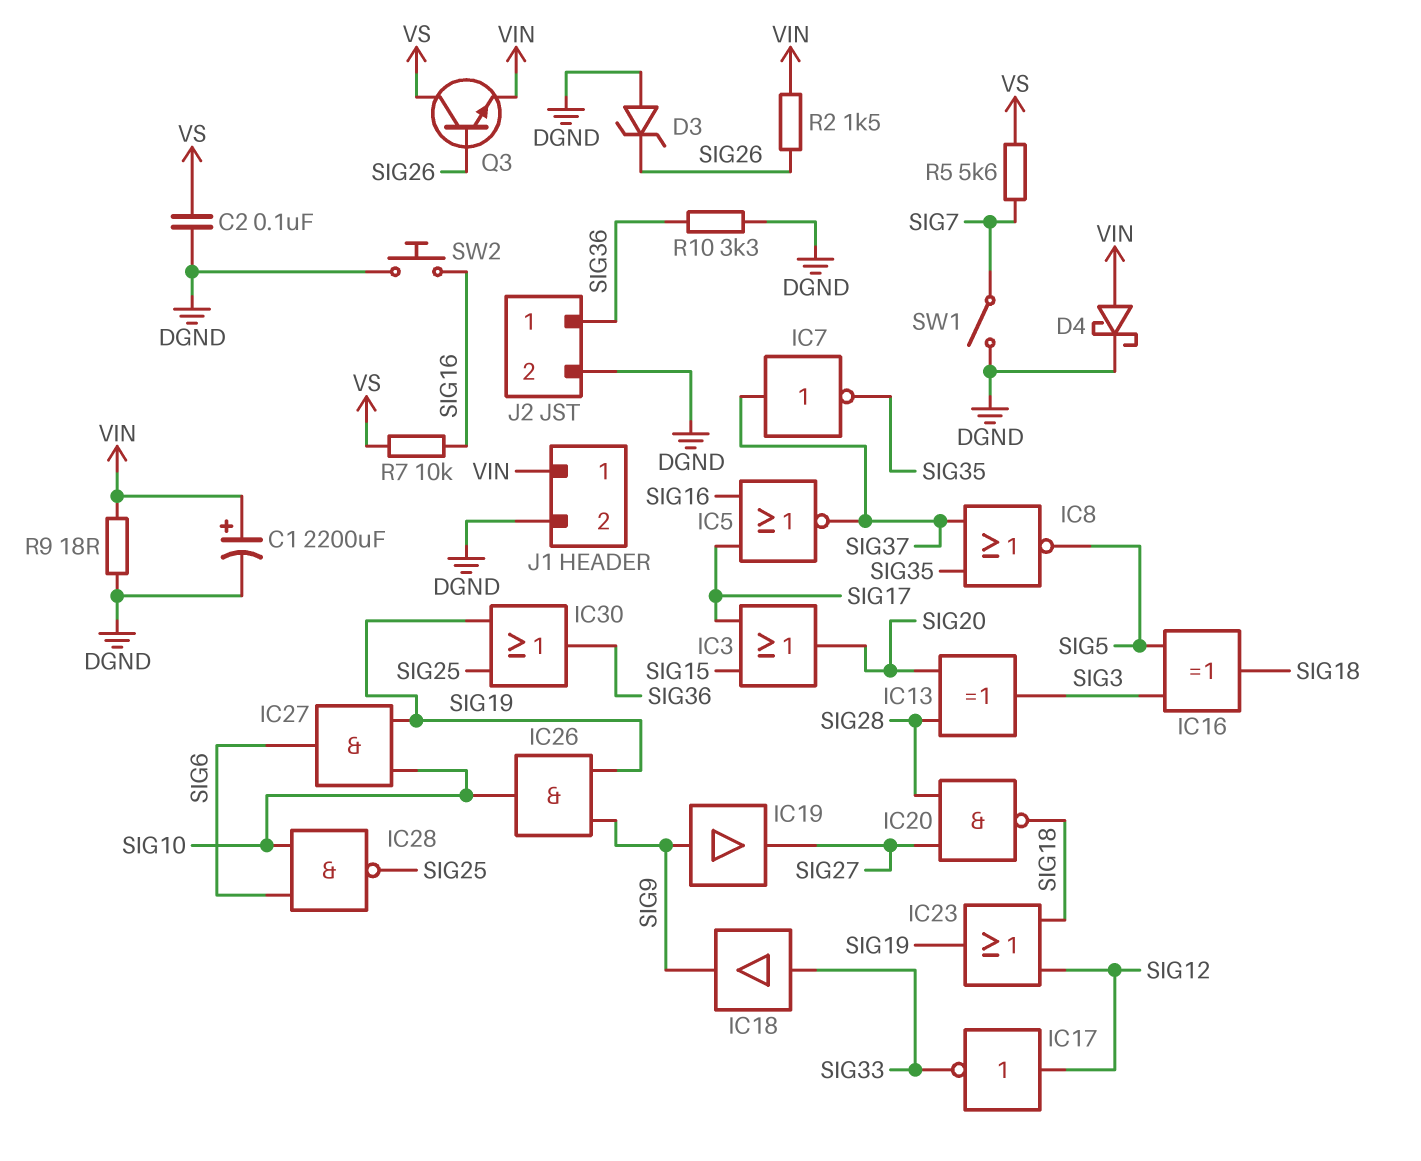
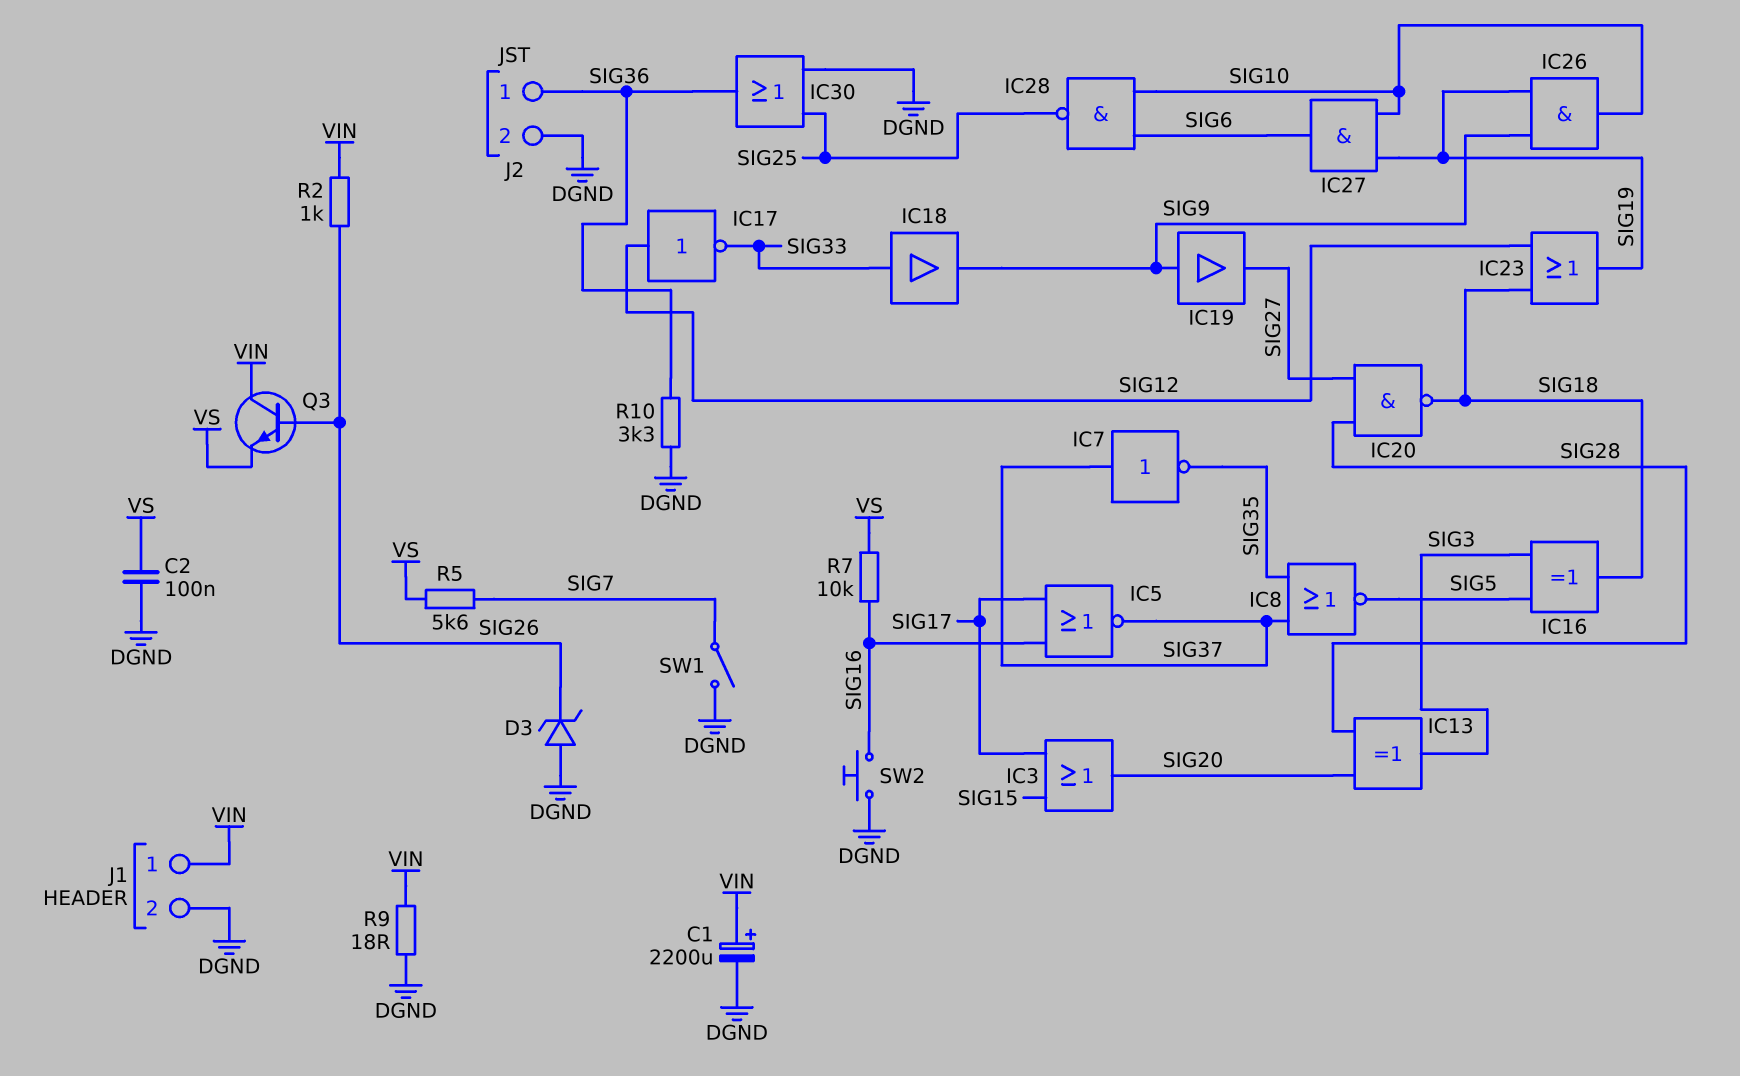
D4: schottky (A VIN, K DGND) -> none
IC30: OR (in SIG19, in SIG25, out SIG36) -> OR (in DGND, in SIG25, out SIG36)
Q3: NPN (B SIG26, C VS, E VIN) -> NPN (B SIG26, C VIN, E VS)
R2: 1.5k (SIG26, VIN) -> 1k (SIG26, VIN)

